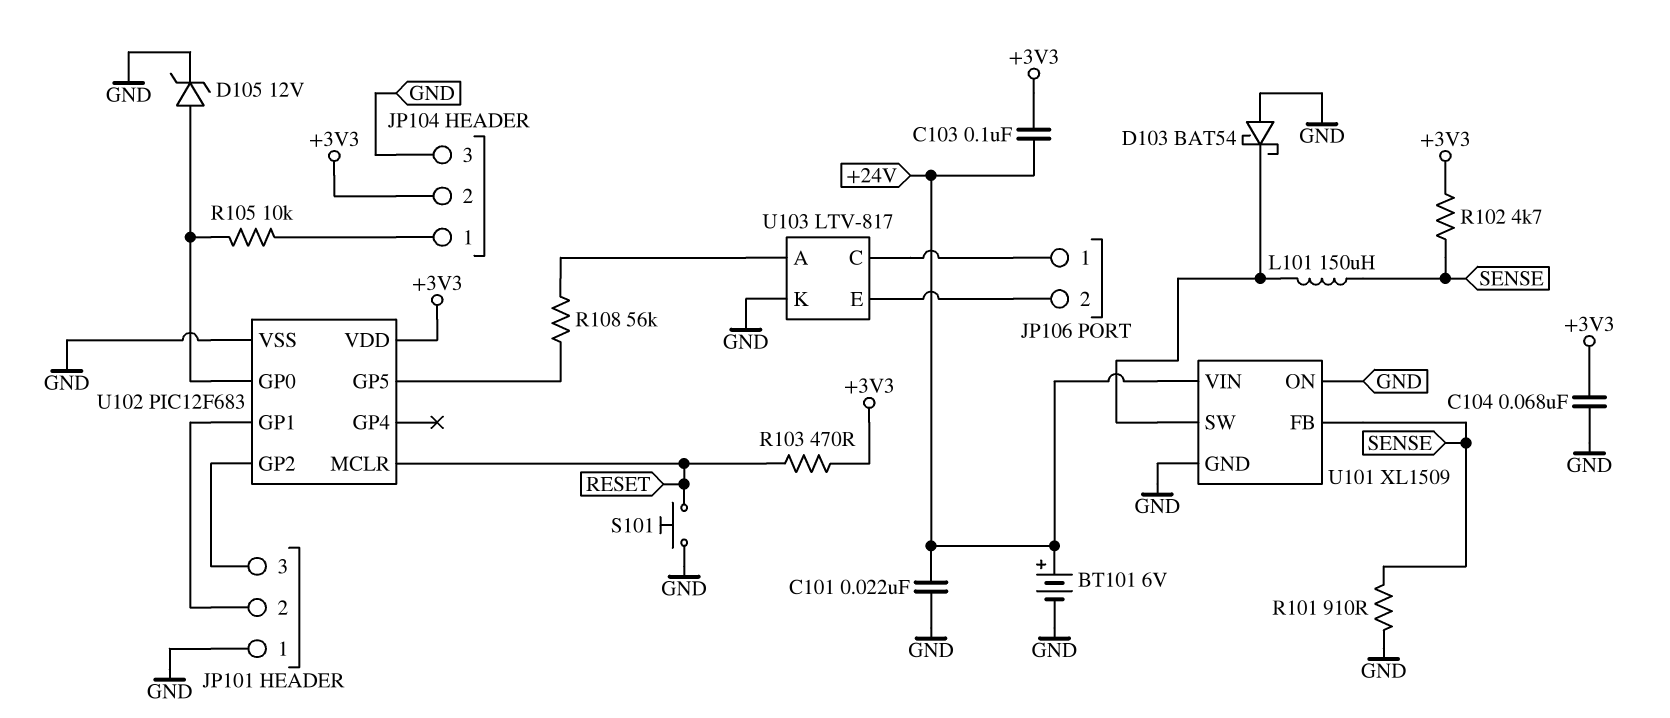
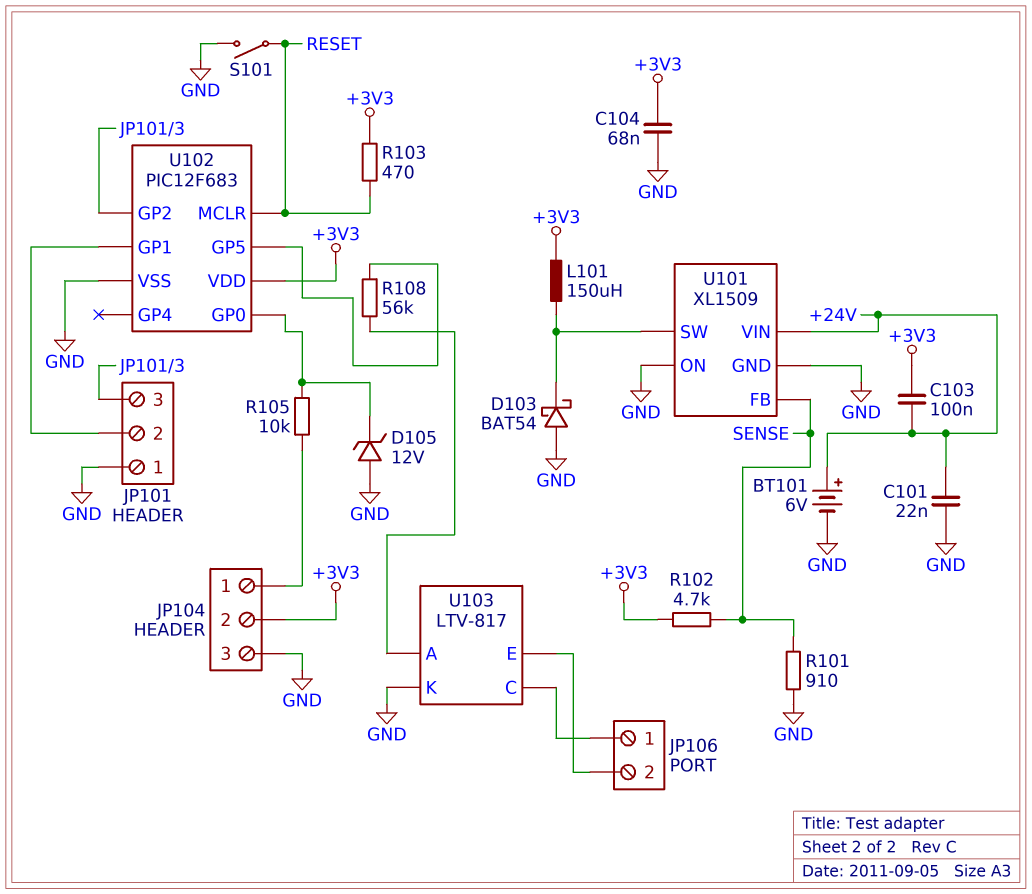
D105: zener 12V (A U102/GP0, K GND) -> zener 12V (A GND, K U102/GP0)
L101: 150uH (SENSE, U101/SW) -> 150uH (+3V3, U101/SW)
S101: button (GND, RESET) -> switch (GND, RESET)

